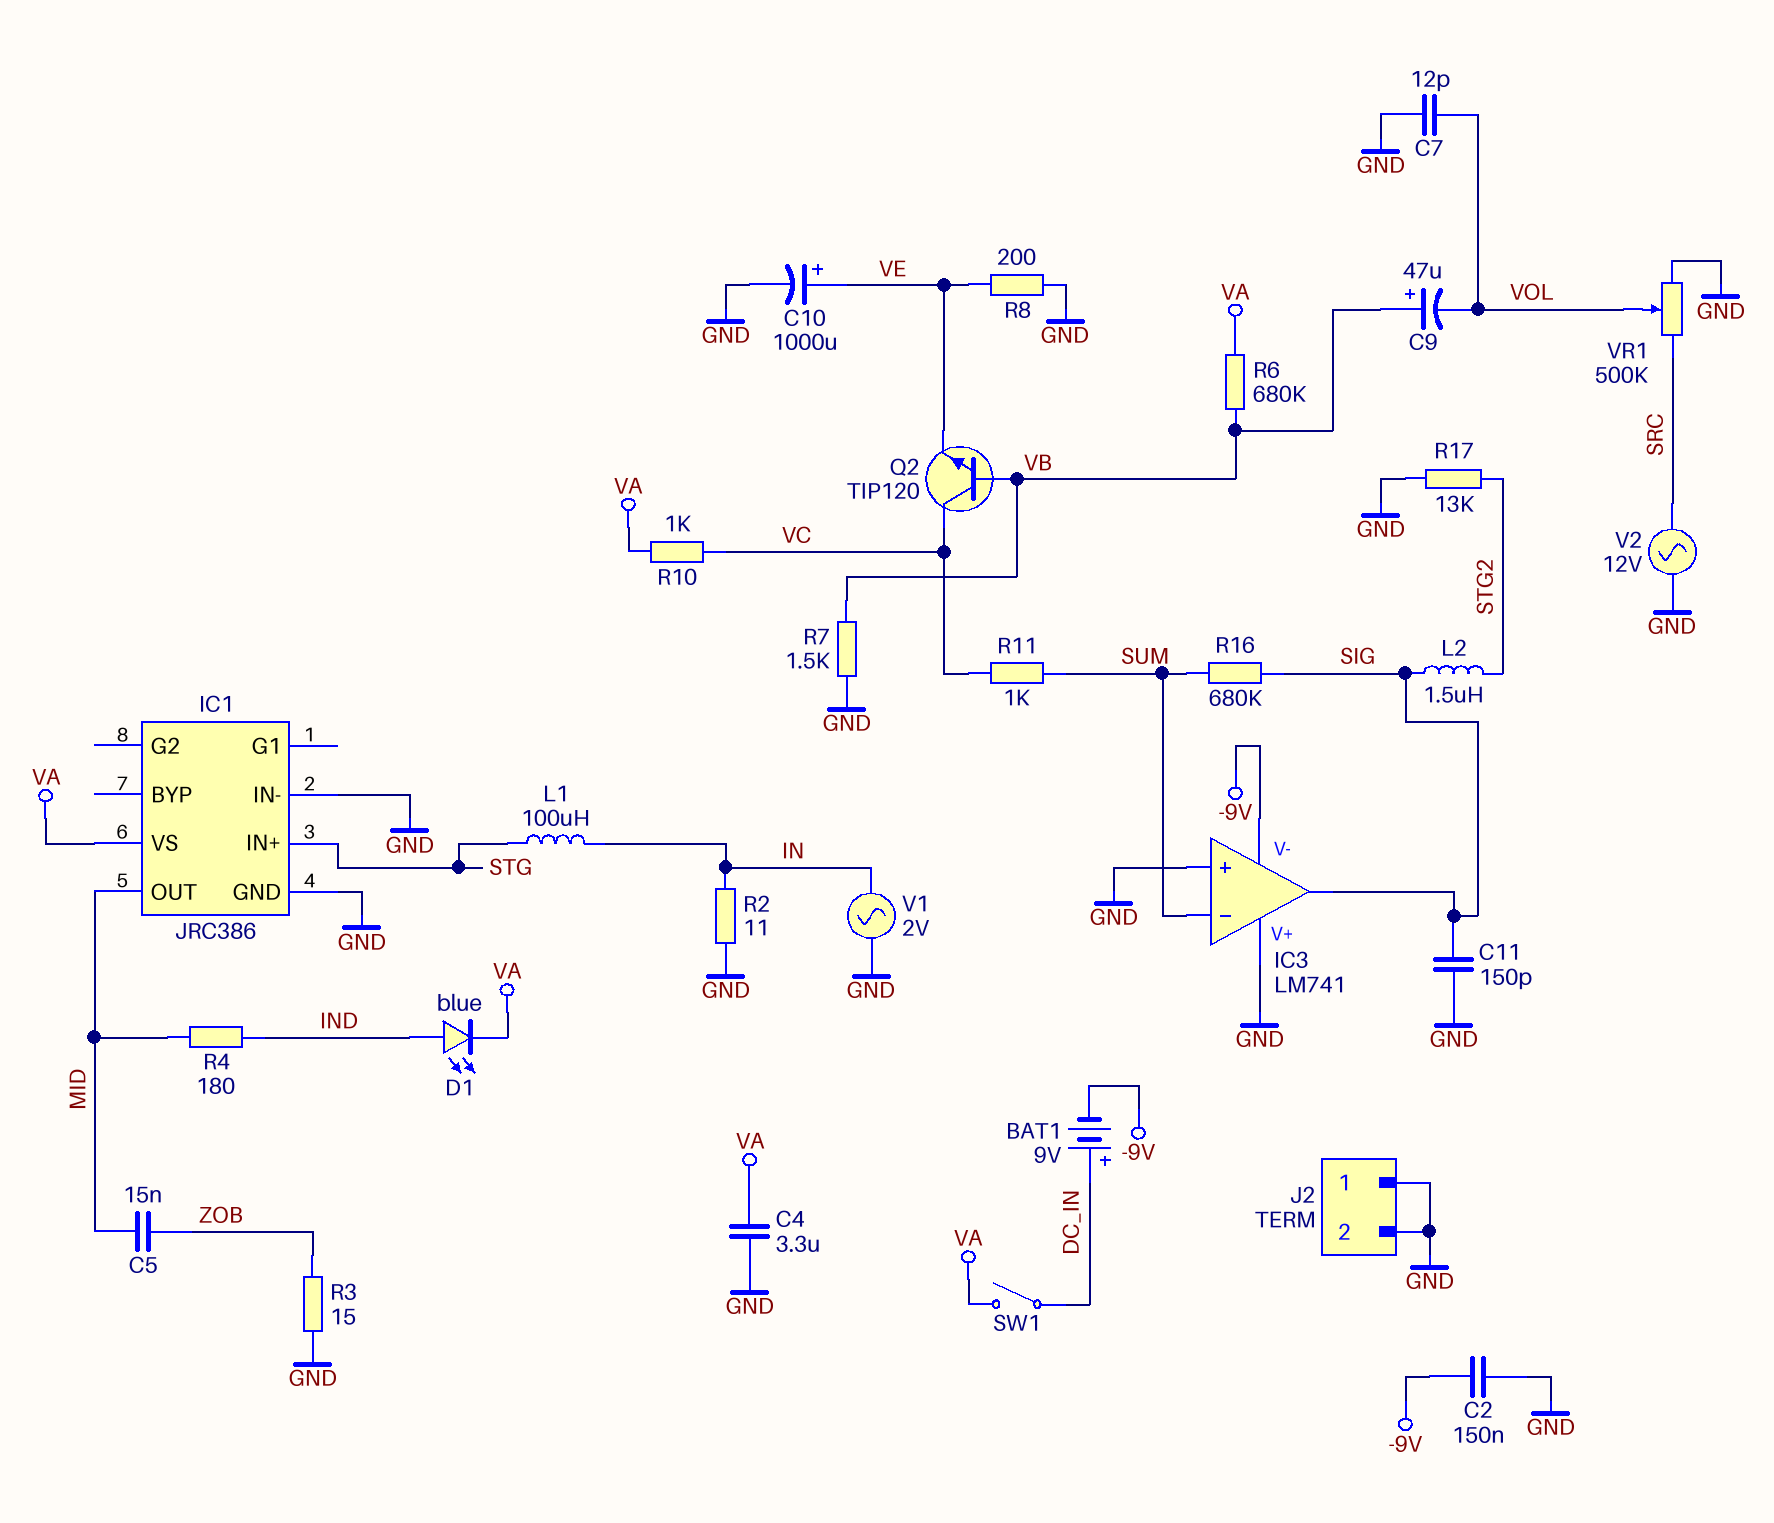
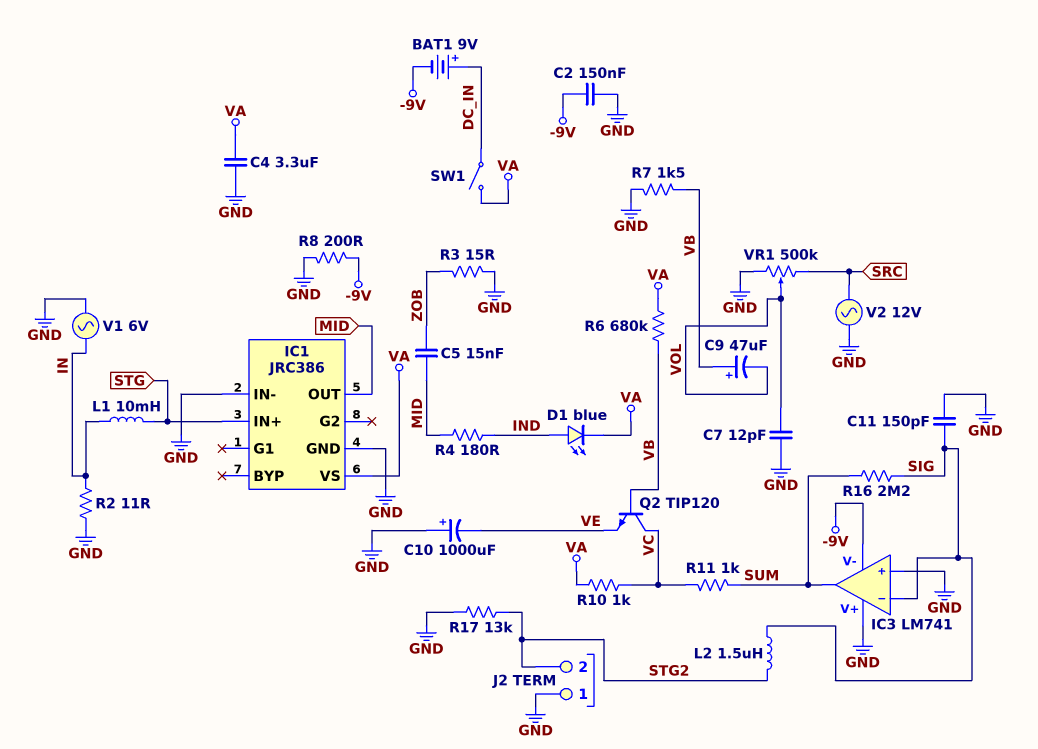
C10: 1000uF (plus VE, minus GND) -> 1000uF (plus GND, minus VE)
IC3 pin in-: SUM -> SIG
IC3 pin out: SIG -> SUM
J2 pin 2: GND -> STG2
L1: 100uH (IN, STG) -> 10mH (IN, STG)
R8: 200 (GND, VE) -> 200 (-9V, GND)
R16: 680k (SIG, SUM) -> 2.2M (SIG, SUM)
V1: AC 2V (GND, IN) -> AC 6V (GND, IN)

